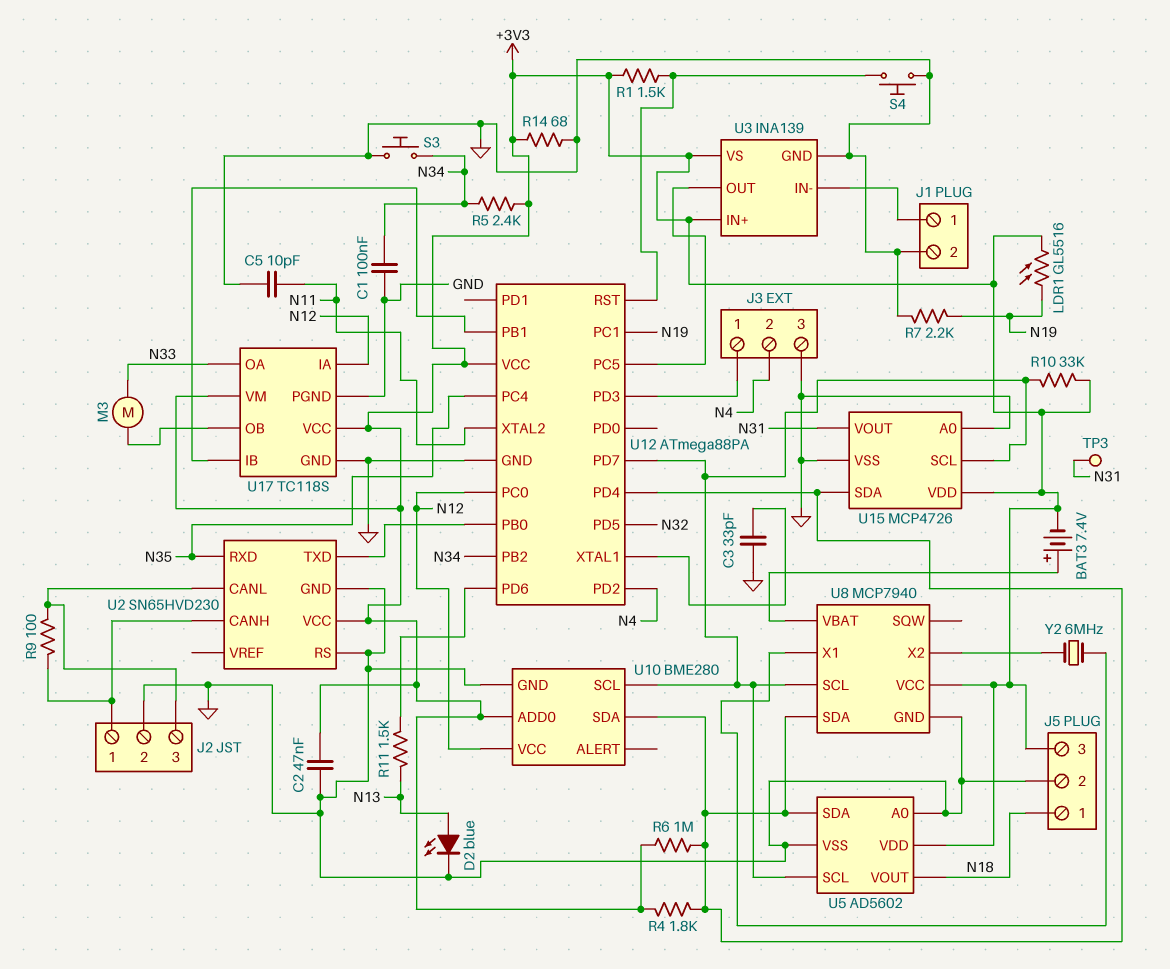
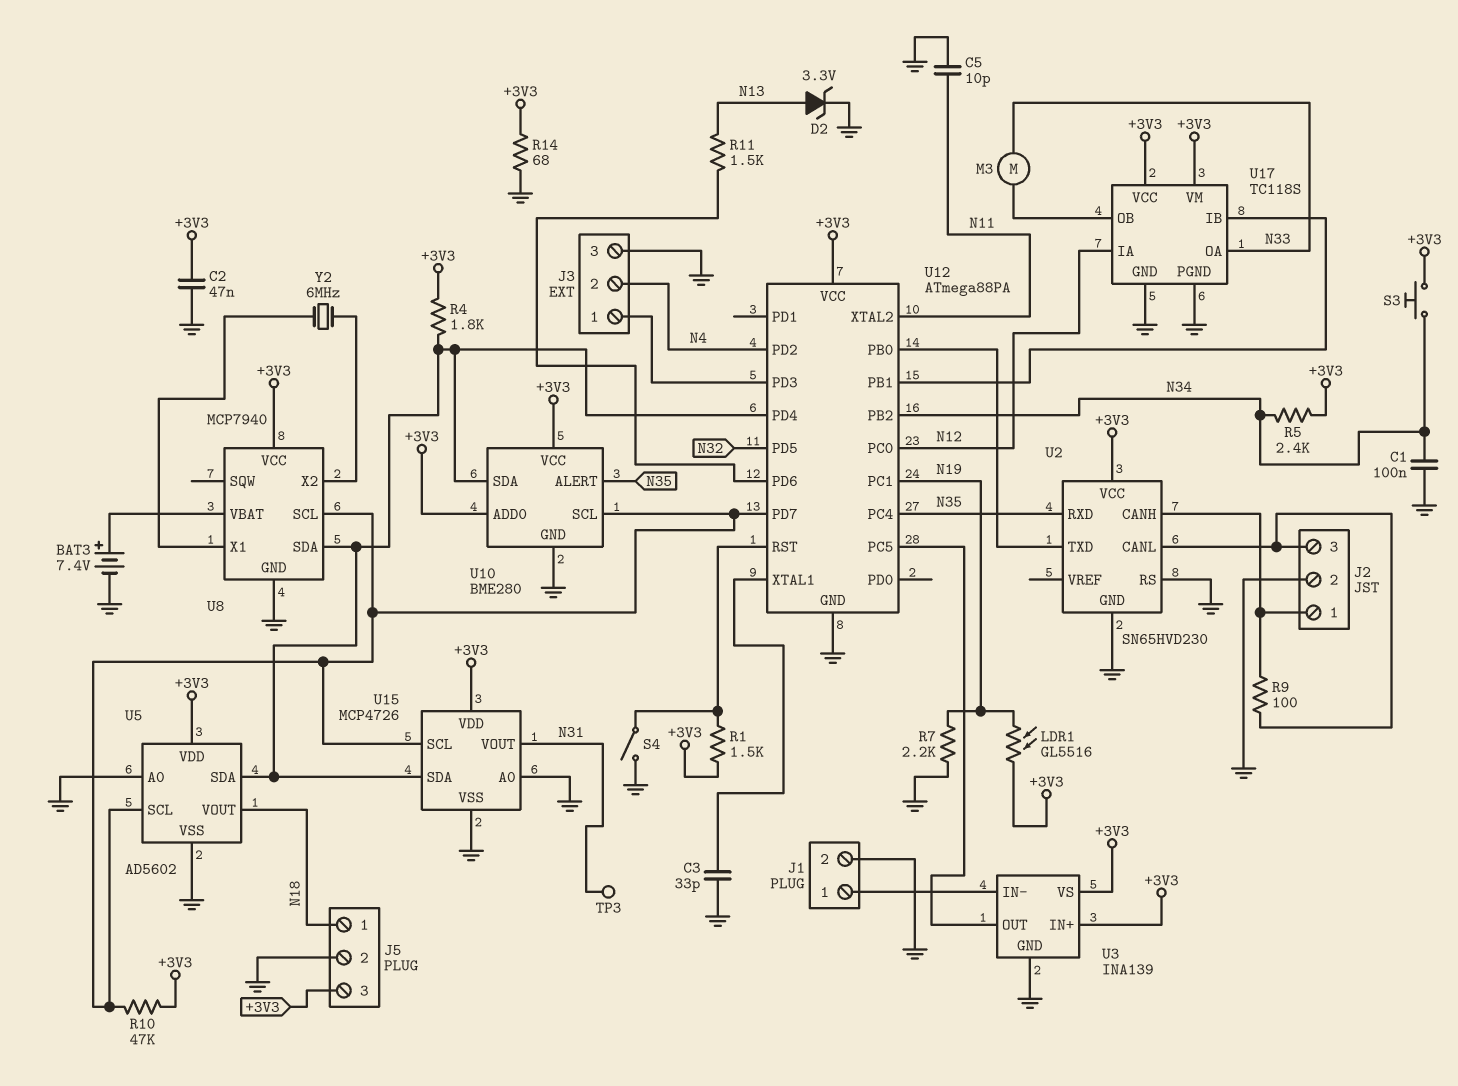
BAT3: 7.4V (plus U8/VBAT, minus +3V3) -> 7.4V (plus U8/VBAT, minus GND)
D2: LED blue (A N13, K GND) -> zener 3.3V (A N13, K GND)
R6: 1M (+3V3, U5/SDA) -> none
R10: 33k (+3V3, U5/SCL) -> 47k (+3V3, U5/SCL)
S3: button (GND, N34) -> button (+3V3, N34)
S4: button (GND, U12/RST) -> switch (GND, U12/RST)
U10 pin ALERT: none -> N35
U10 pin VCC: N12 -> +3V3

